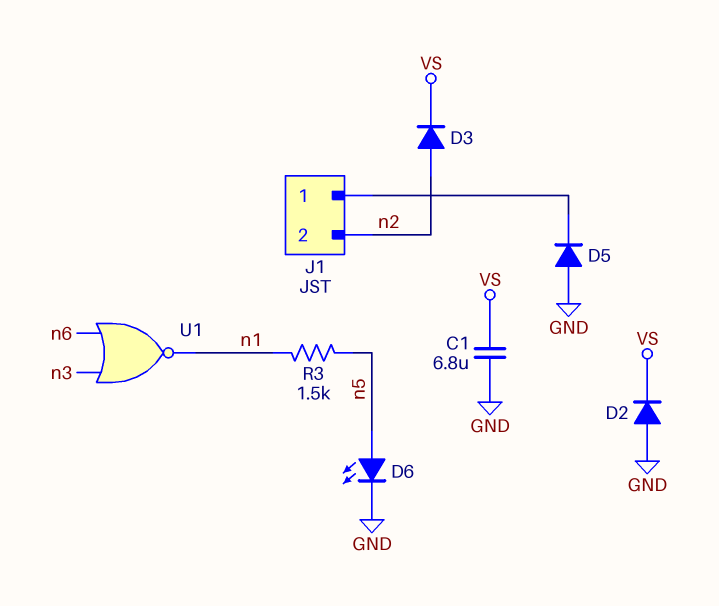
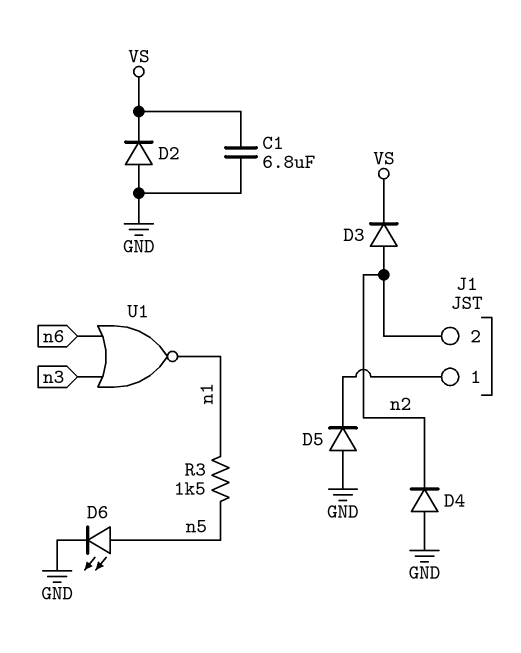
D4: none -> diode (A GND, K n2)

